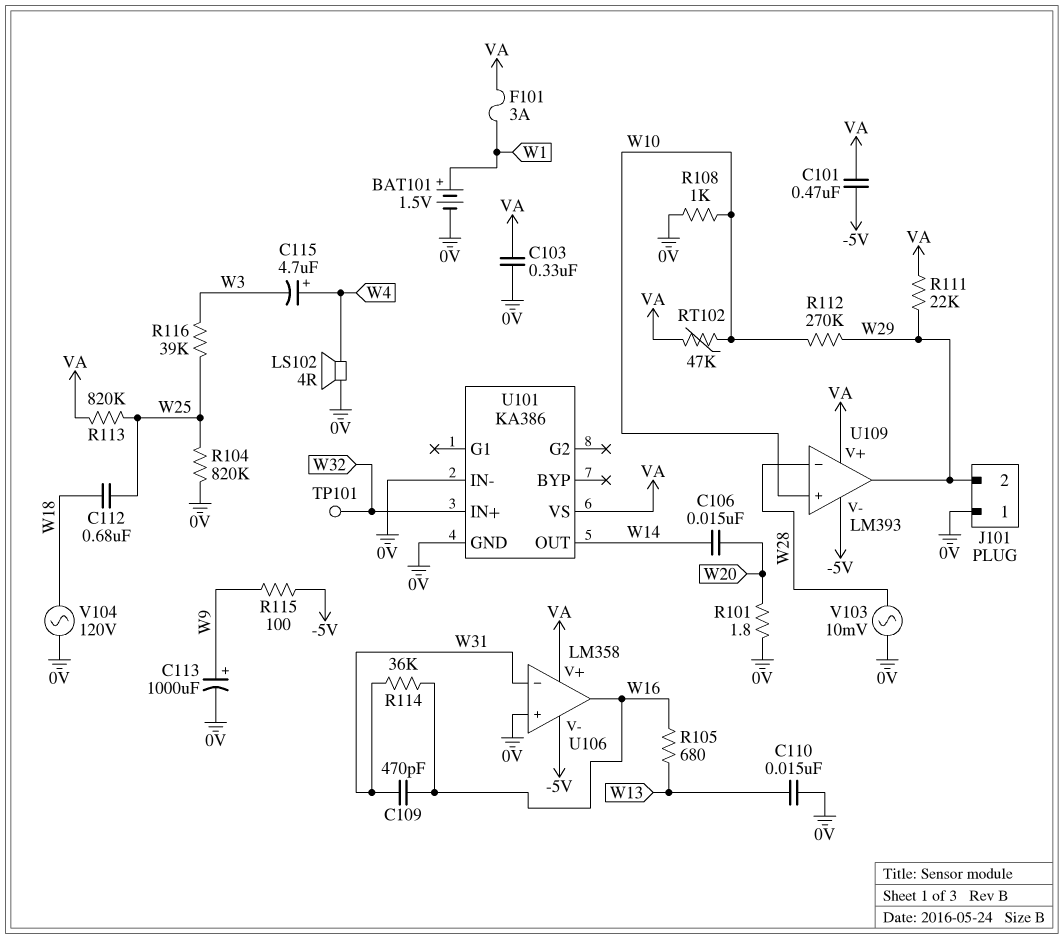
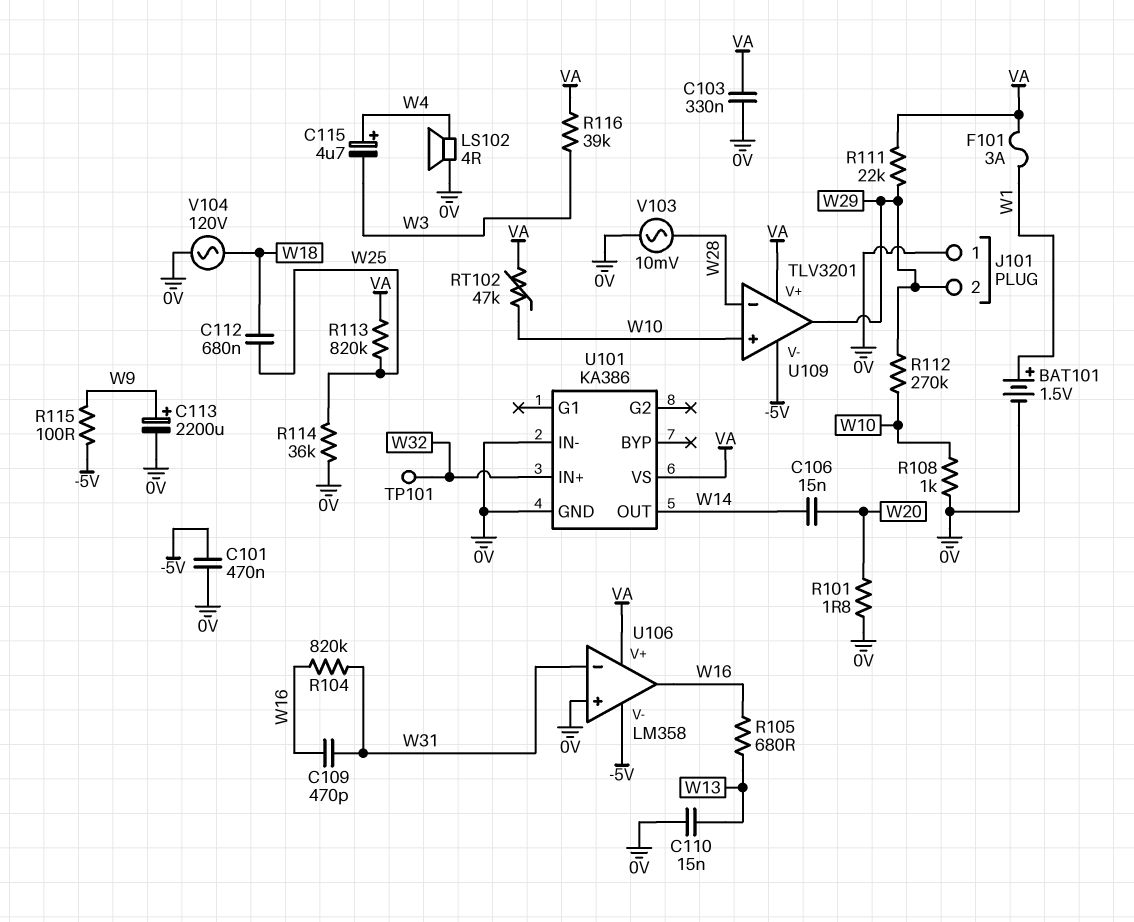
C101: 470nF (-5V, VA) -> 470nF (-5V, 0V)
C113: 1000uF (plus W9, minus 0V) -> 2200uF (plus W9, minus 0V)
R104: 820k (0V, W25) -> 820k (W16, W31)
R114: 36k (W16, W31) -> 36k (0V, W25)
R116: 39k (W3, W25) -> 39k (VA, W3)
U109: LM393 -> TLV3201

